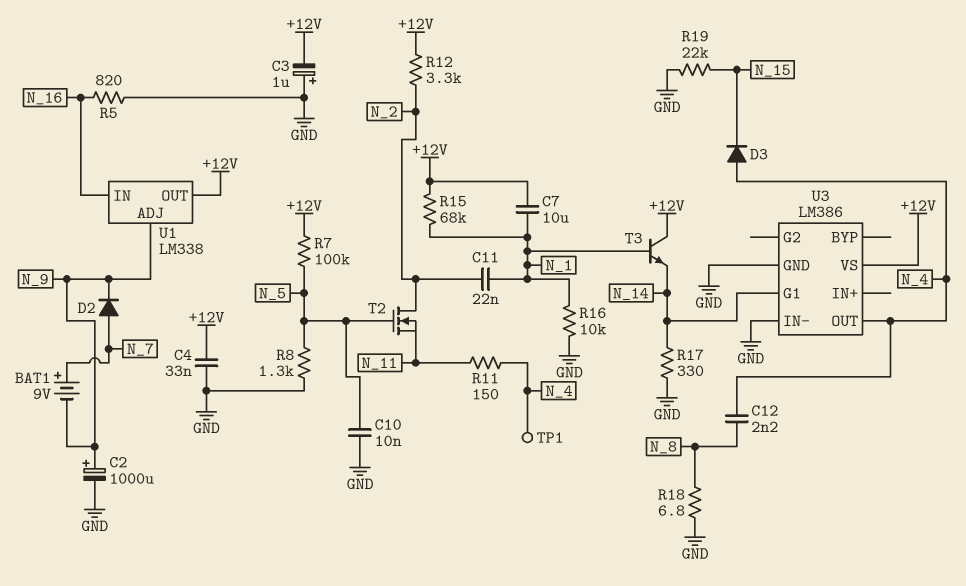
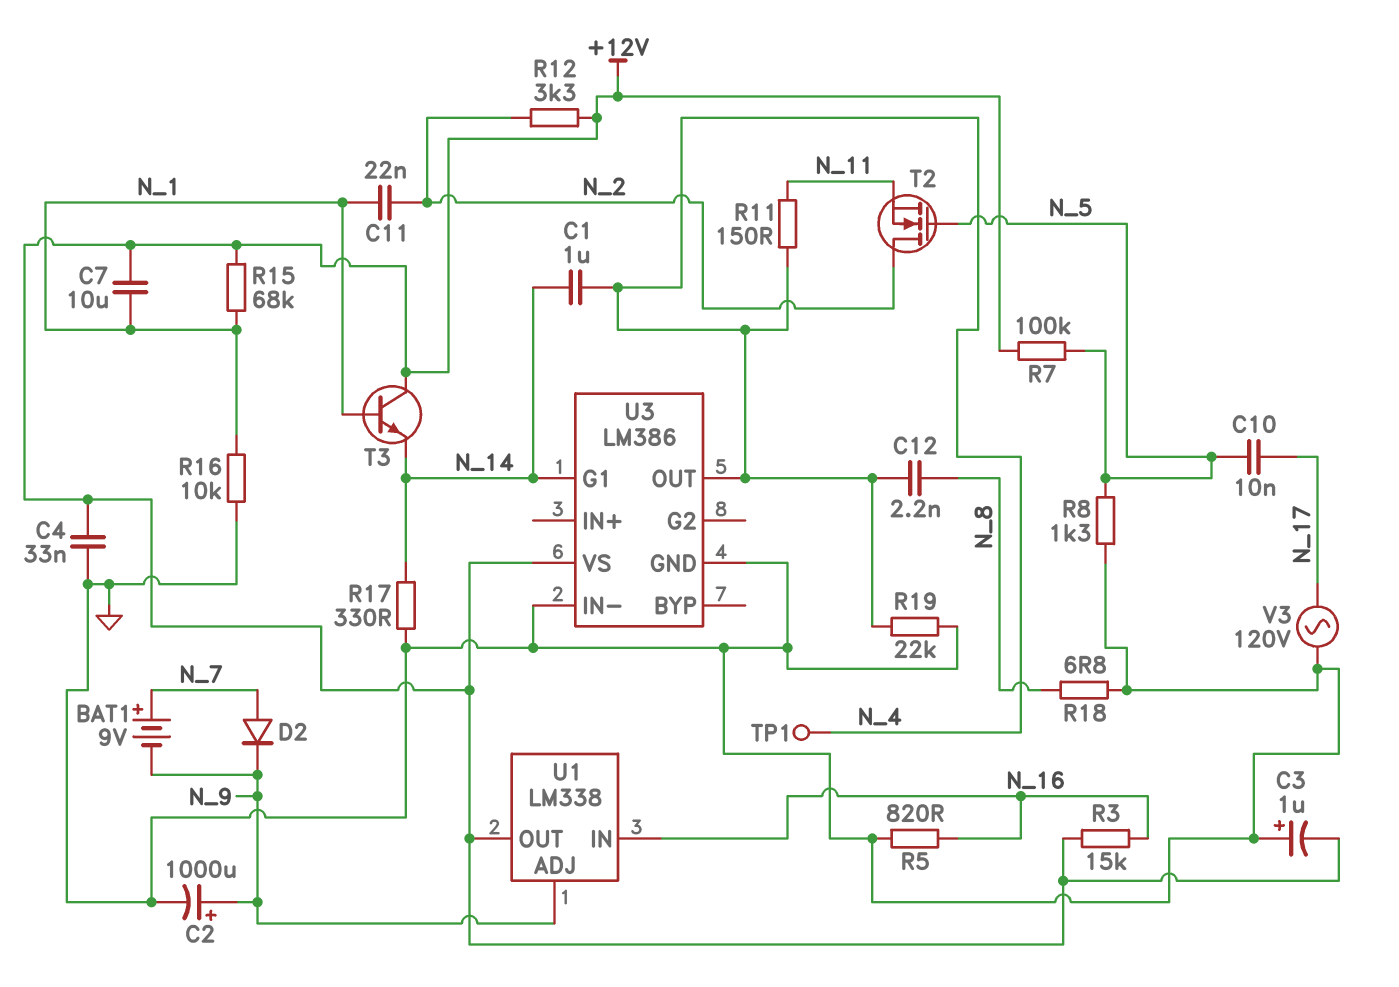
C1: none -> 1uF (N_4, N_14)
C10: 10nF (GND, N_5) -> 10nF (N_5, N_17)
D3: diode (A N_4, K N_15) -> none
R3: none -> 15k (+12V, N_16)
R19: 22k (GND, N_15) -> 22k (GND, N_4)
V3: none -> AC 120V (GND, N_17)

